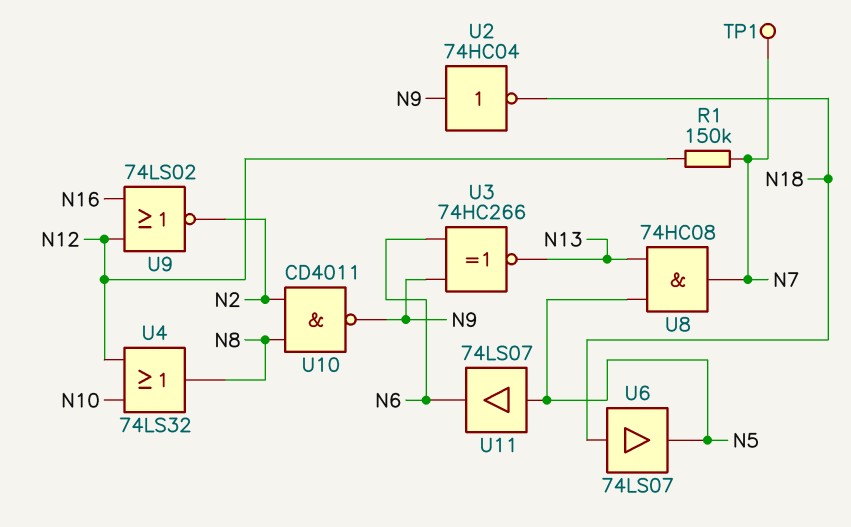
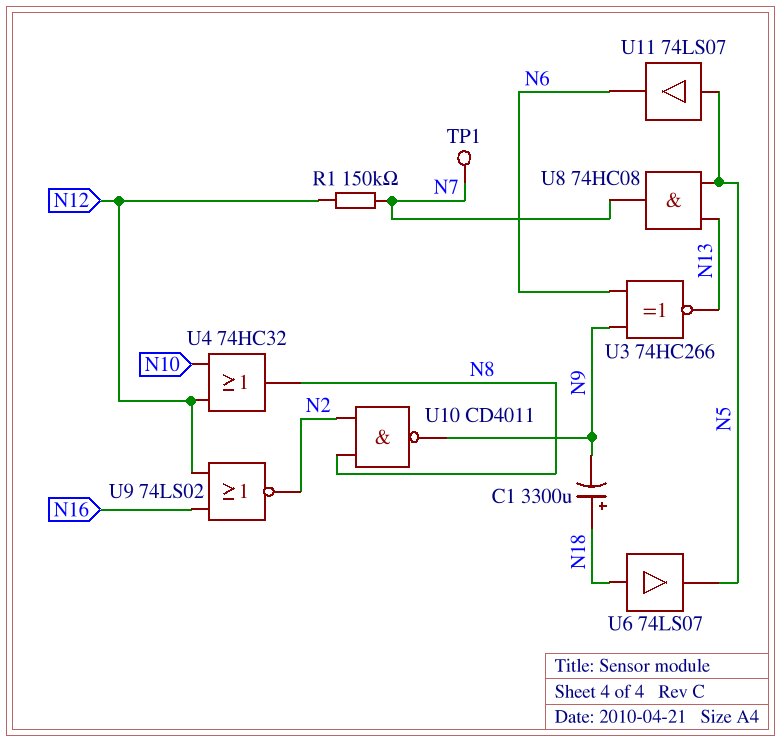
C1: none -> 3300uF (plus N18, minus N9)
U2: NOT 74HC04 (in N9, out N18) -> none
U4: OR 74LS32 (in N10, in N12, out N8) -> OR 74HC32 (in N10, in N12, out N8)

